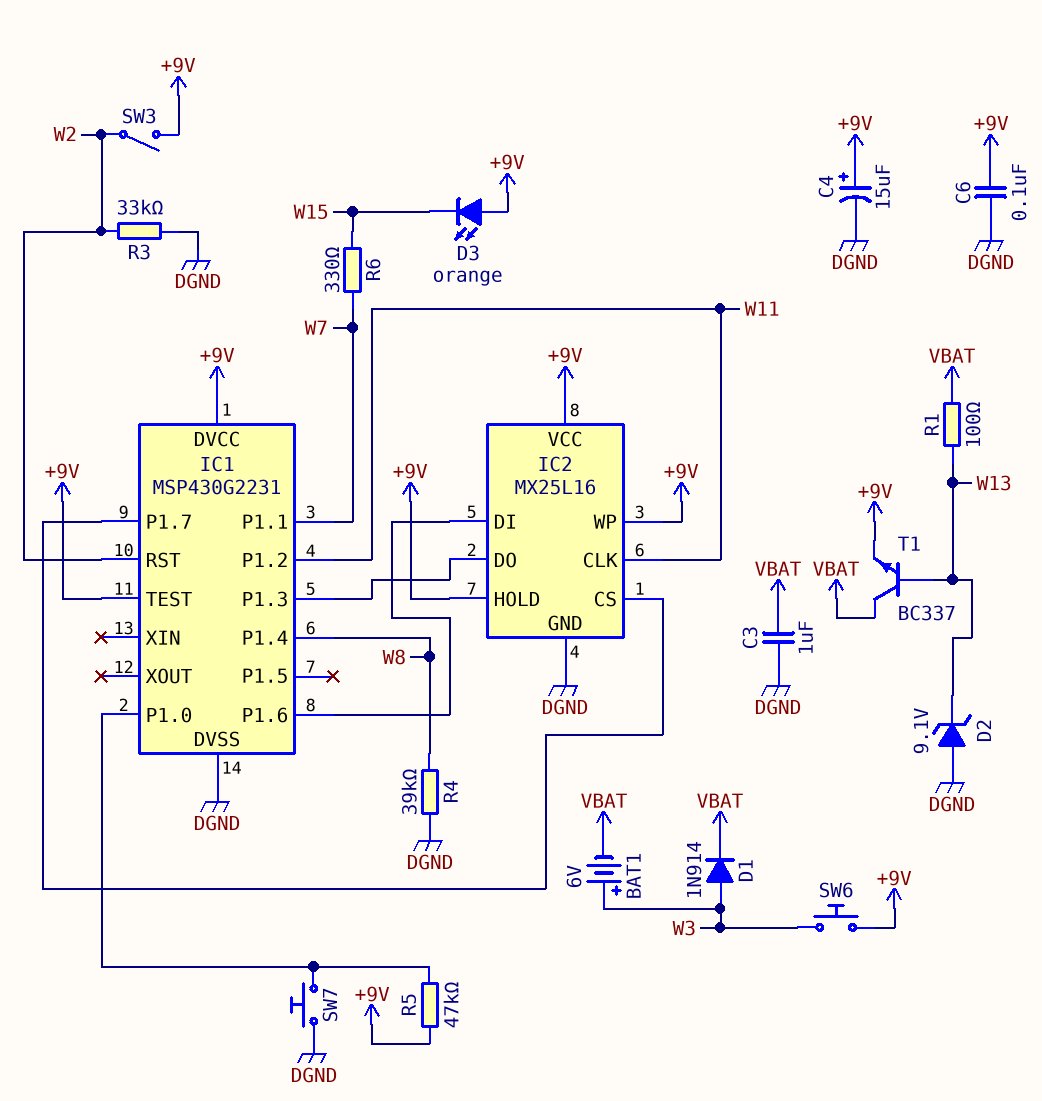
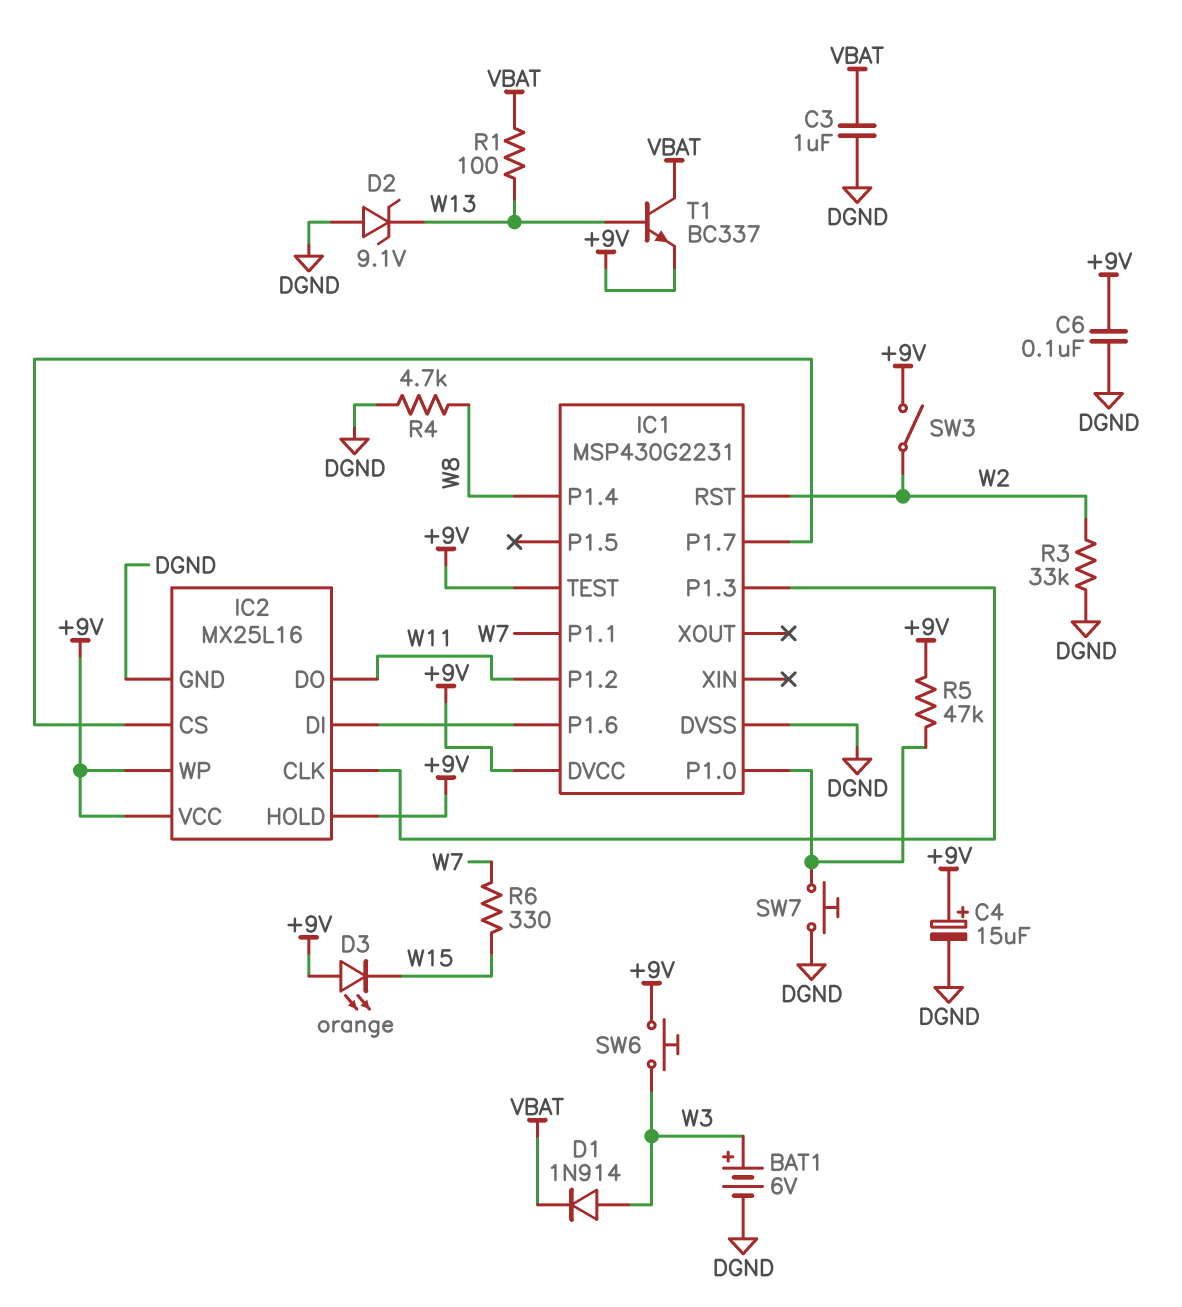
BAT1: 6V (plus W3, minus VBAT) -> 6V (plus W3, minus DGND)
IC2 pin CLK: W11 -> IC1/P1.3
IC2 pin DO: IC1/P1.3 -> W11
R4: 39k (DGND, W8) -> 4.7k (DGND, W8)

